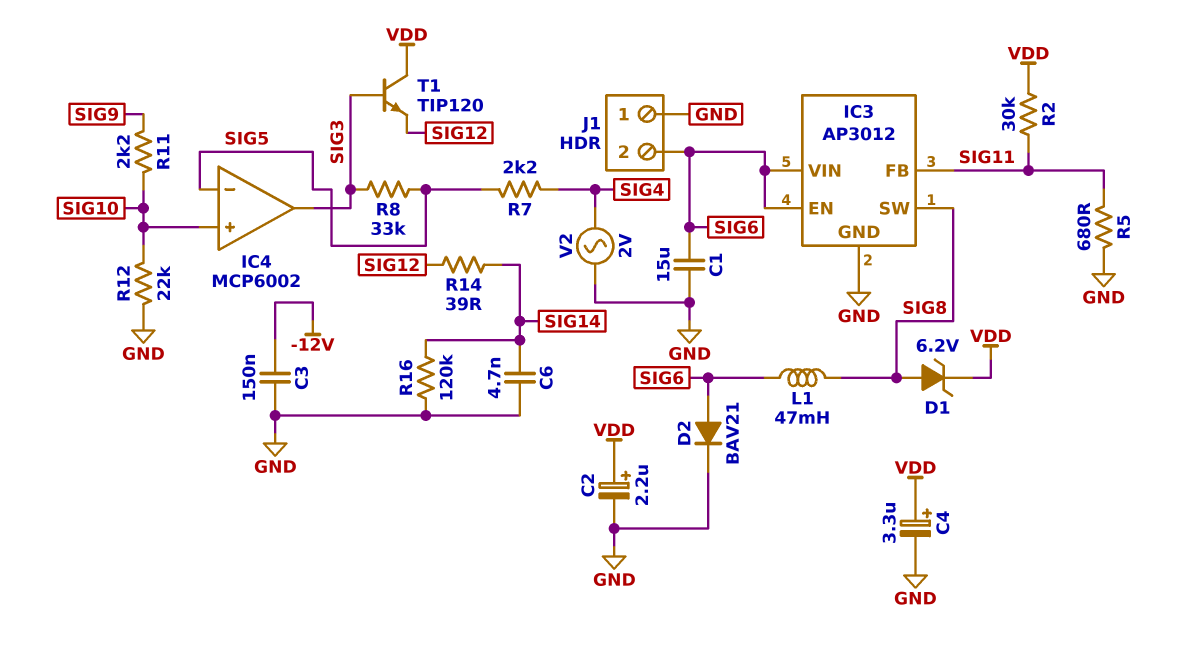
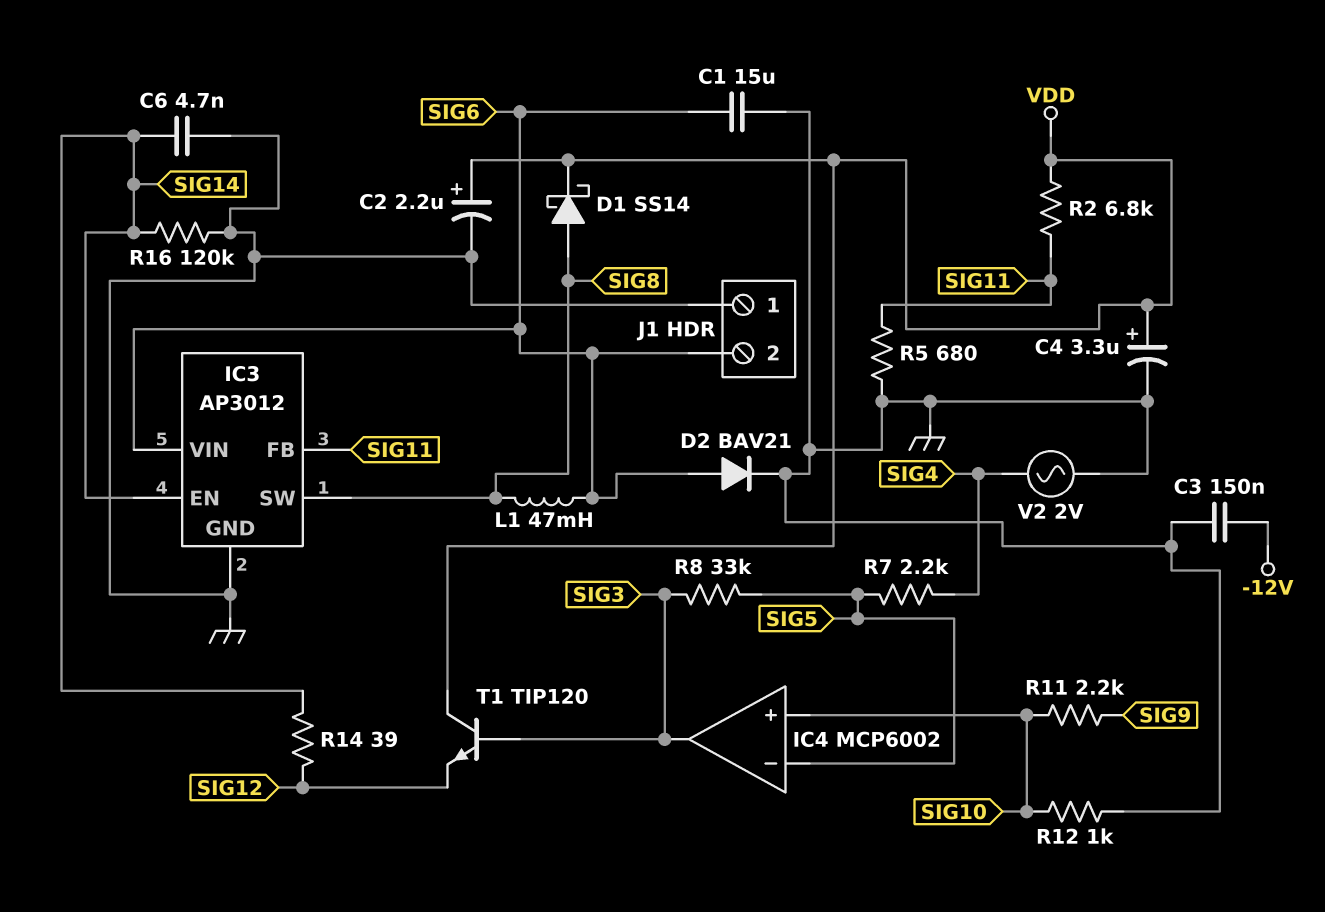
D1: zener 6.2V (A SIG8, K VDD) -> schottky SS14 (A SIG8, K VDD)
IC3 pin EN: SIG6 -> SIG14
R2: 30k (SIG11, VDD) -> 6.8k (SIG11, VDD)
R12: 22k (GND, SIG10) -> 1k (GND, SIG10)

